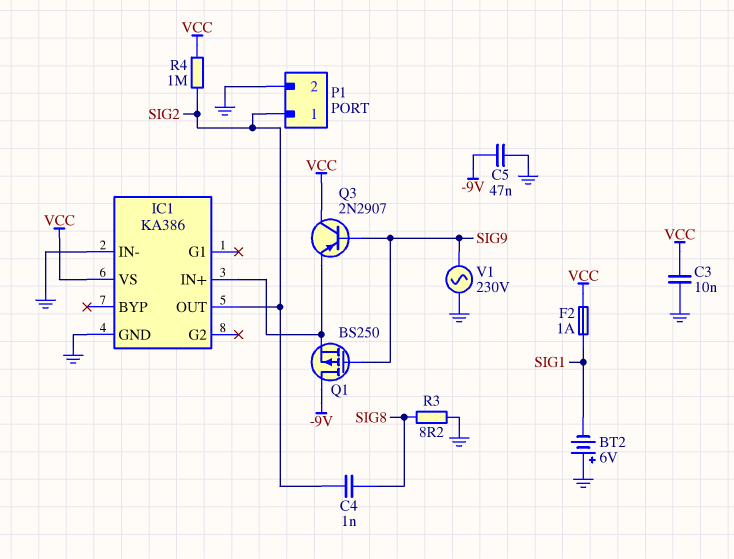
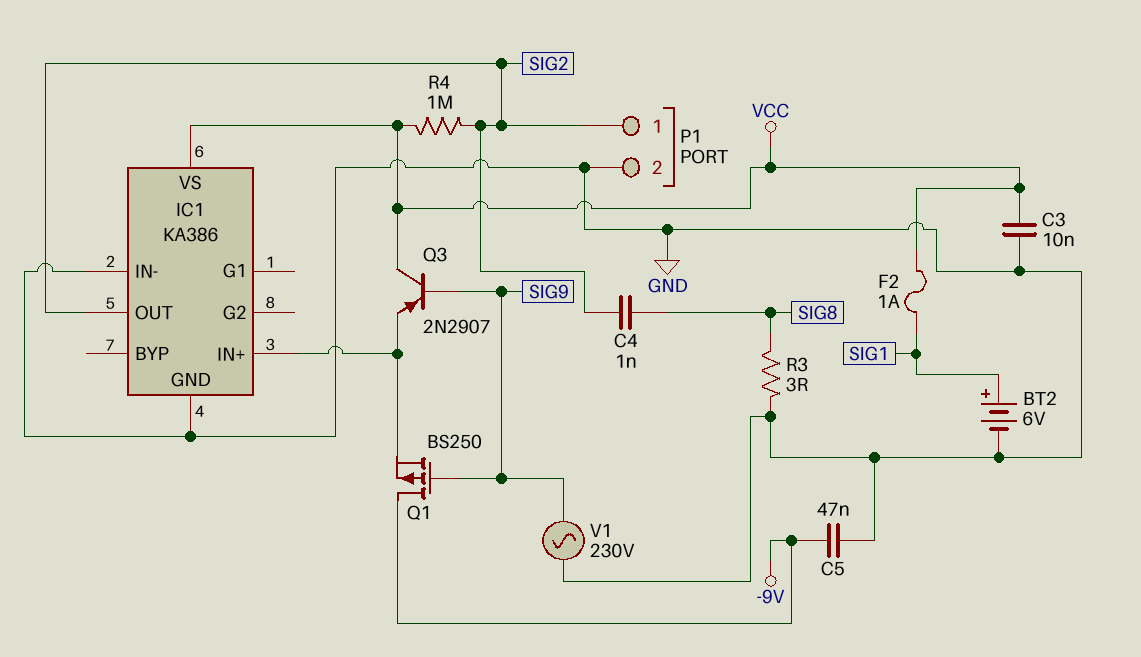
BT2: 6V (plus GND, minus SIG1) -> 6V (plus SIG1, minus GND)
R3: 8.2 (GND, SIG8) -> 3 (GND, SIG8)

